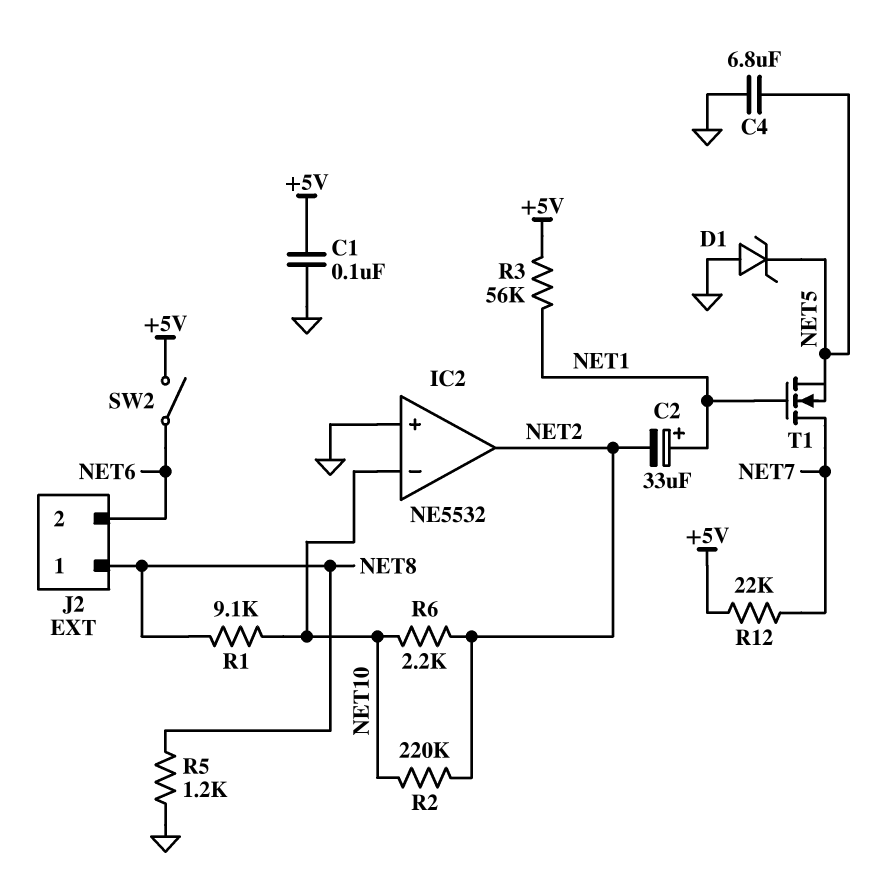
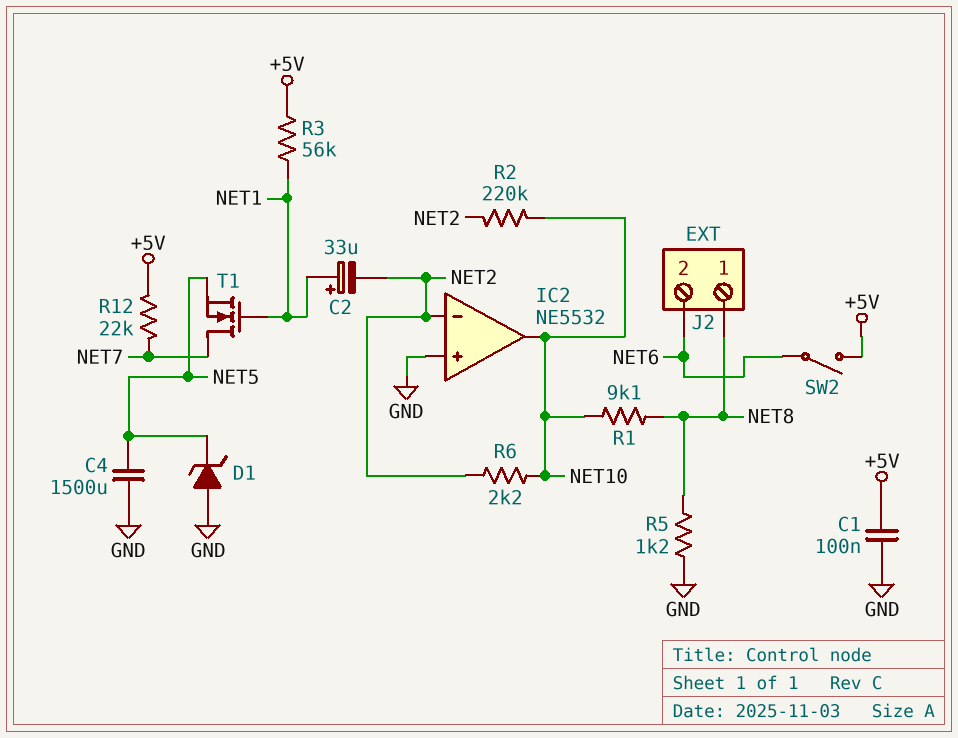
C4: 6.8uF (GND, NET5) -> 1500uF (GND, NET5)
IC2 pin in-: NET10 -> NET2
IC2 pin out: NET2 -> NET10

